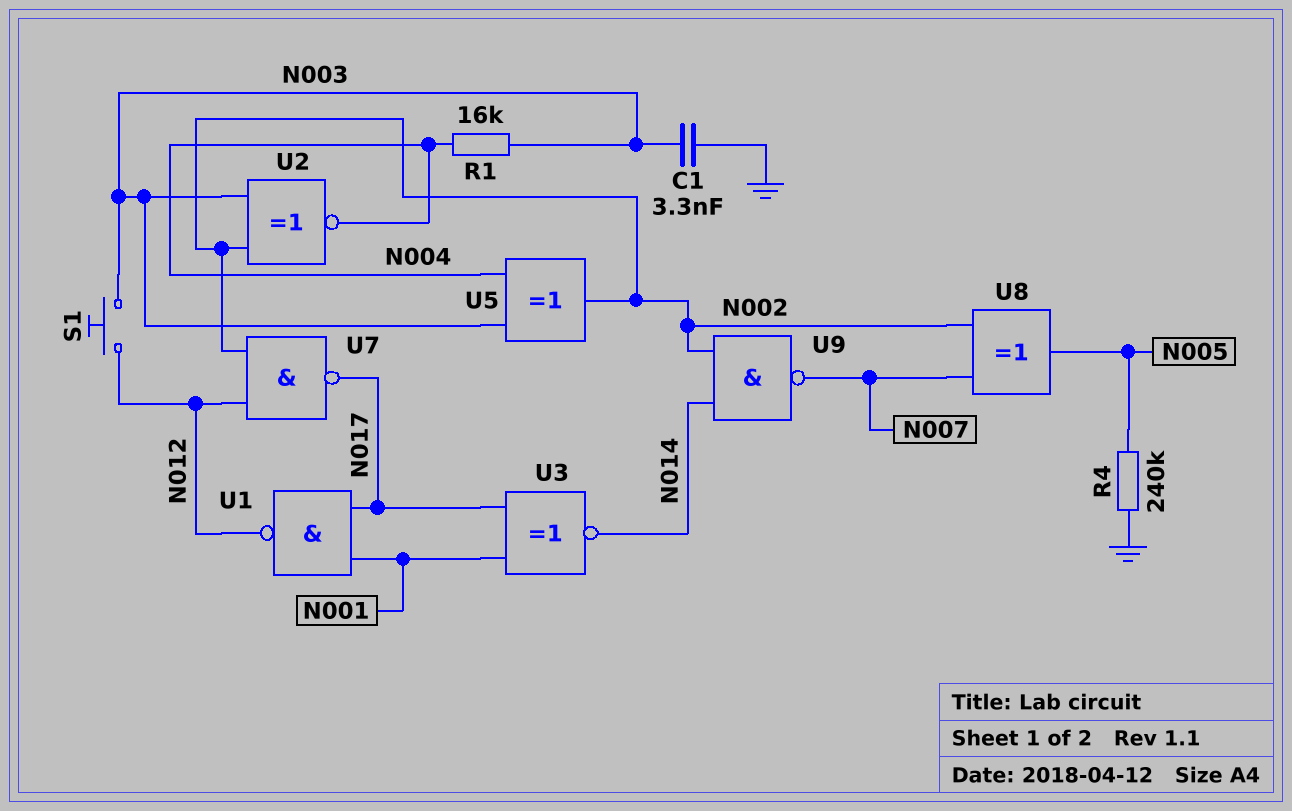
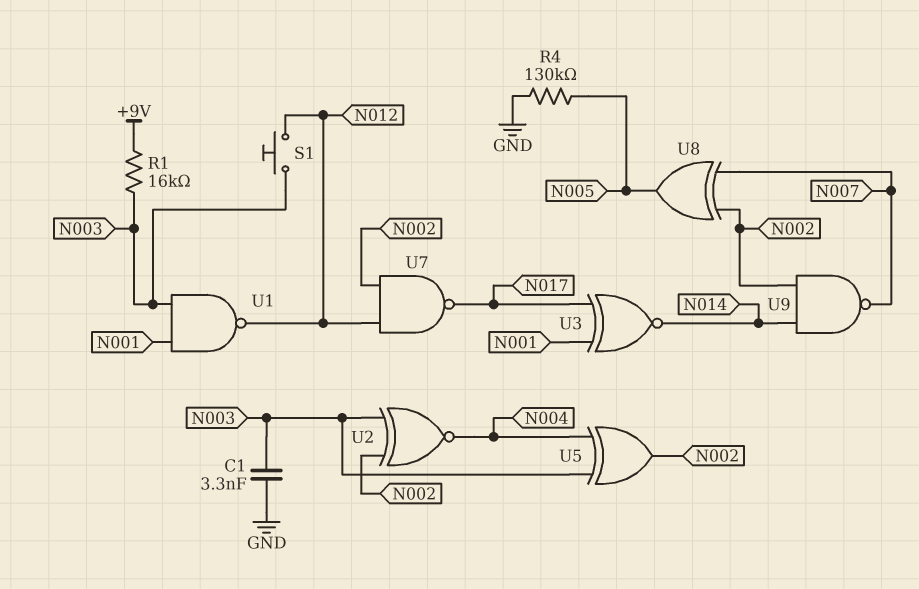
R1: 16k (N003, N004) -> 16k (+9V, N003)
R4: 240k (GND, N005) -> 130k (GND, N005)
U1: NAND (in N001, in N017, out N012) -> NAND (in N001, in N003, out N012)

